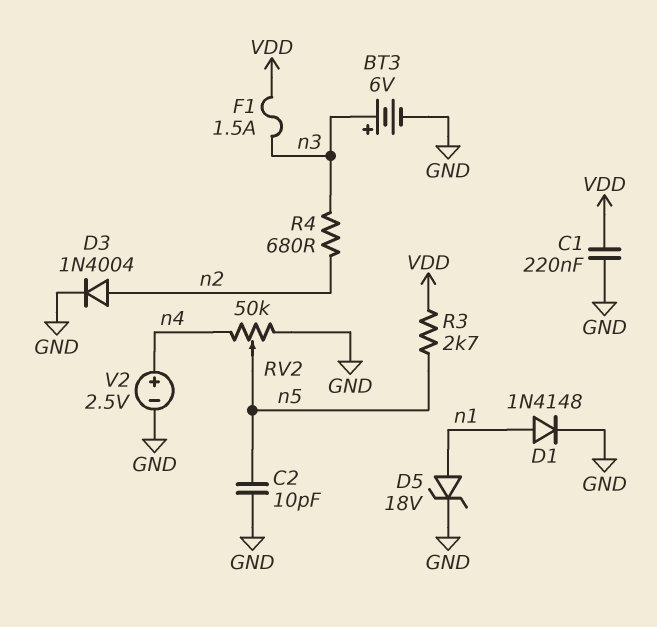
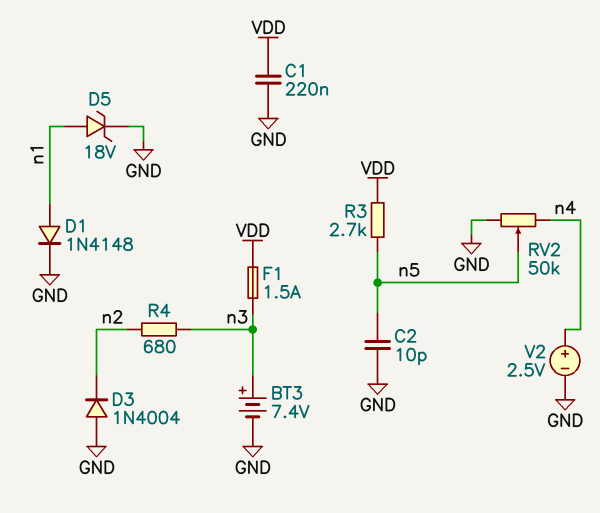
BT3: 6V (plus n3, minus GND) -> 7.4V (plus n3, minus GND)
D3: diode 1N4004 (A n2, K GND) -> diode 1N4004 (A GND, K n2)

